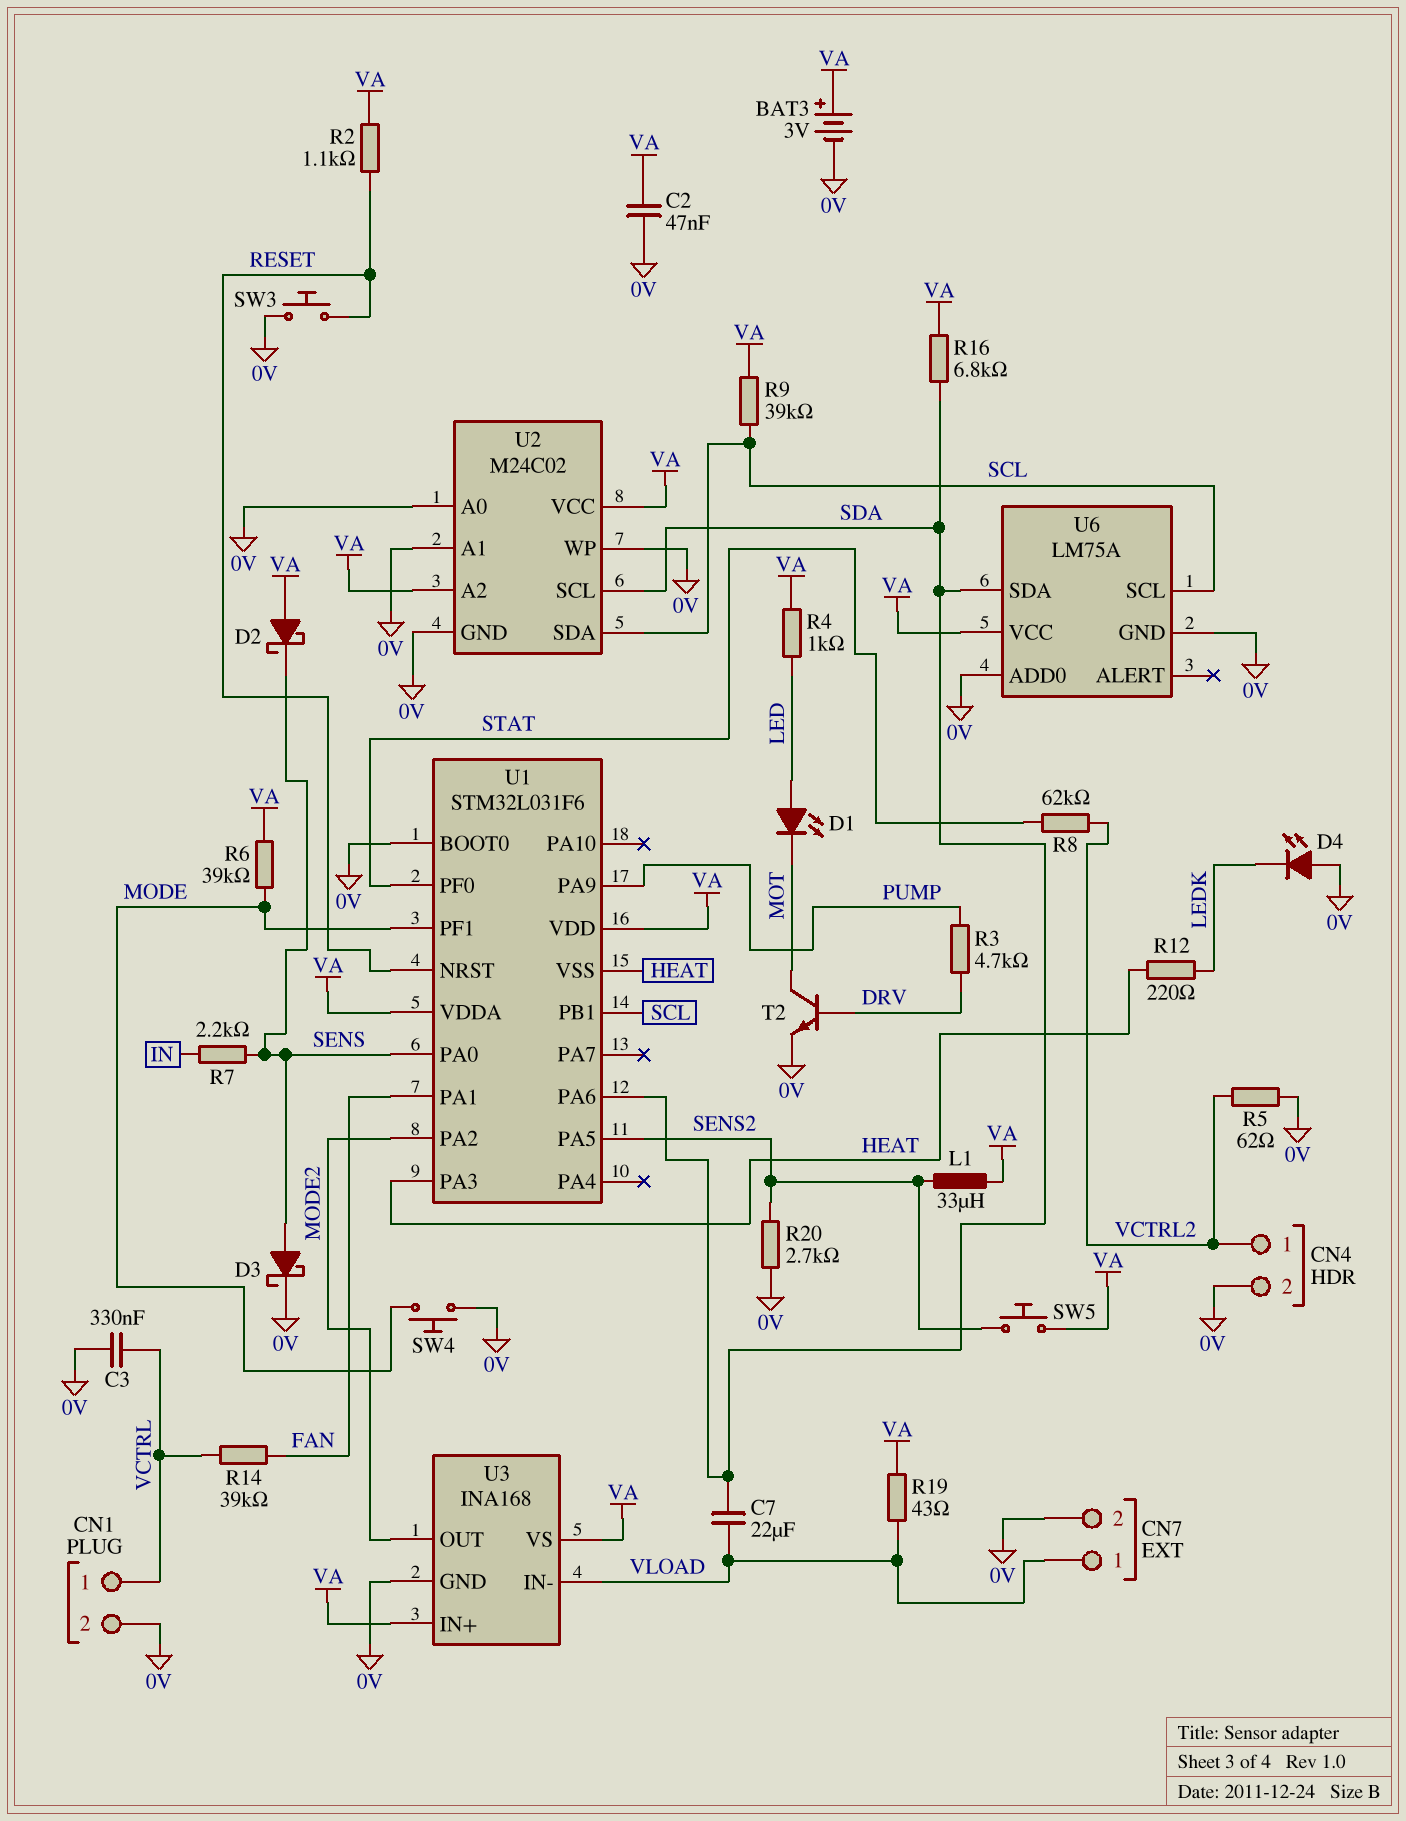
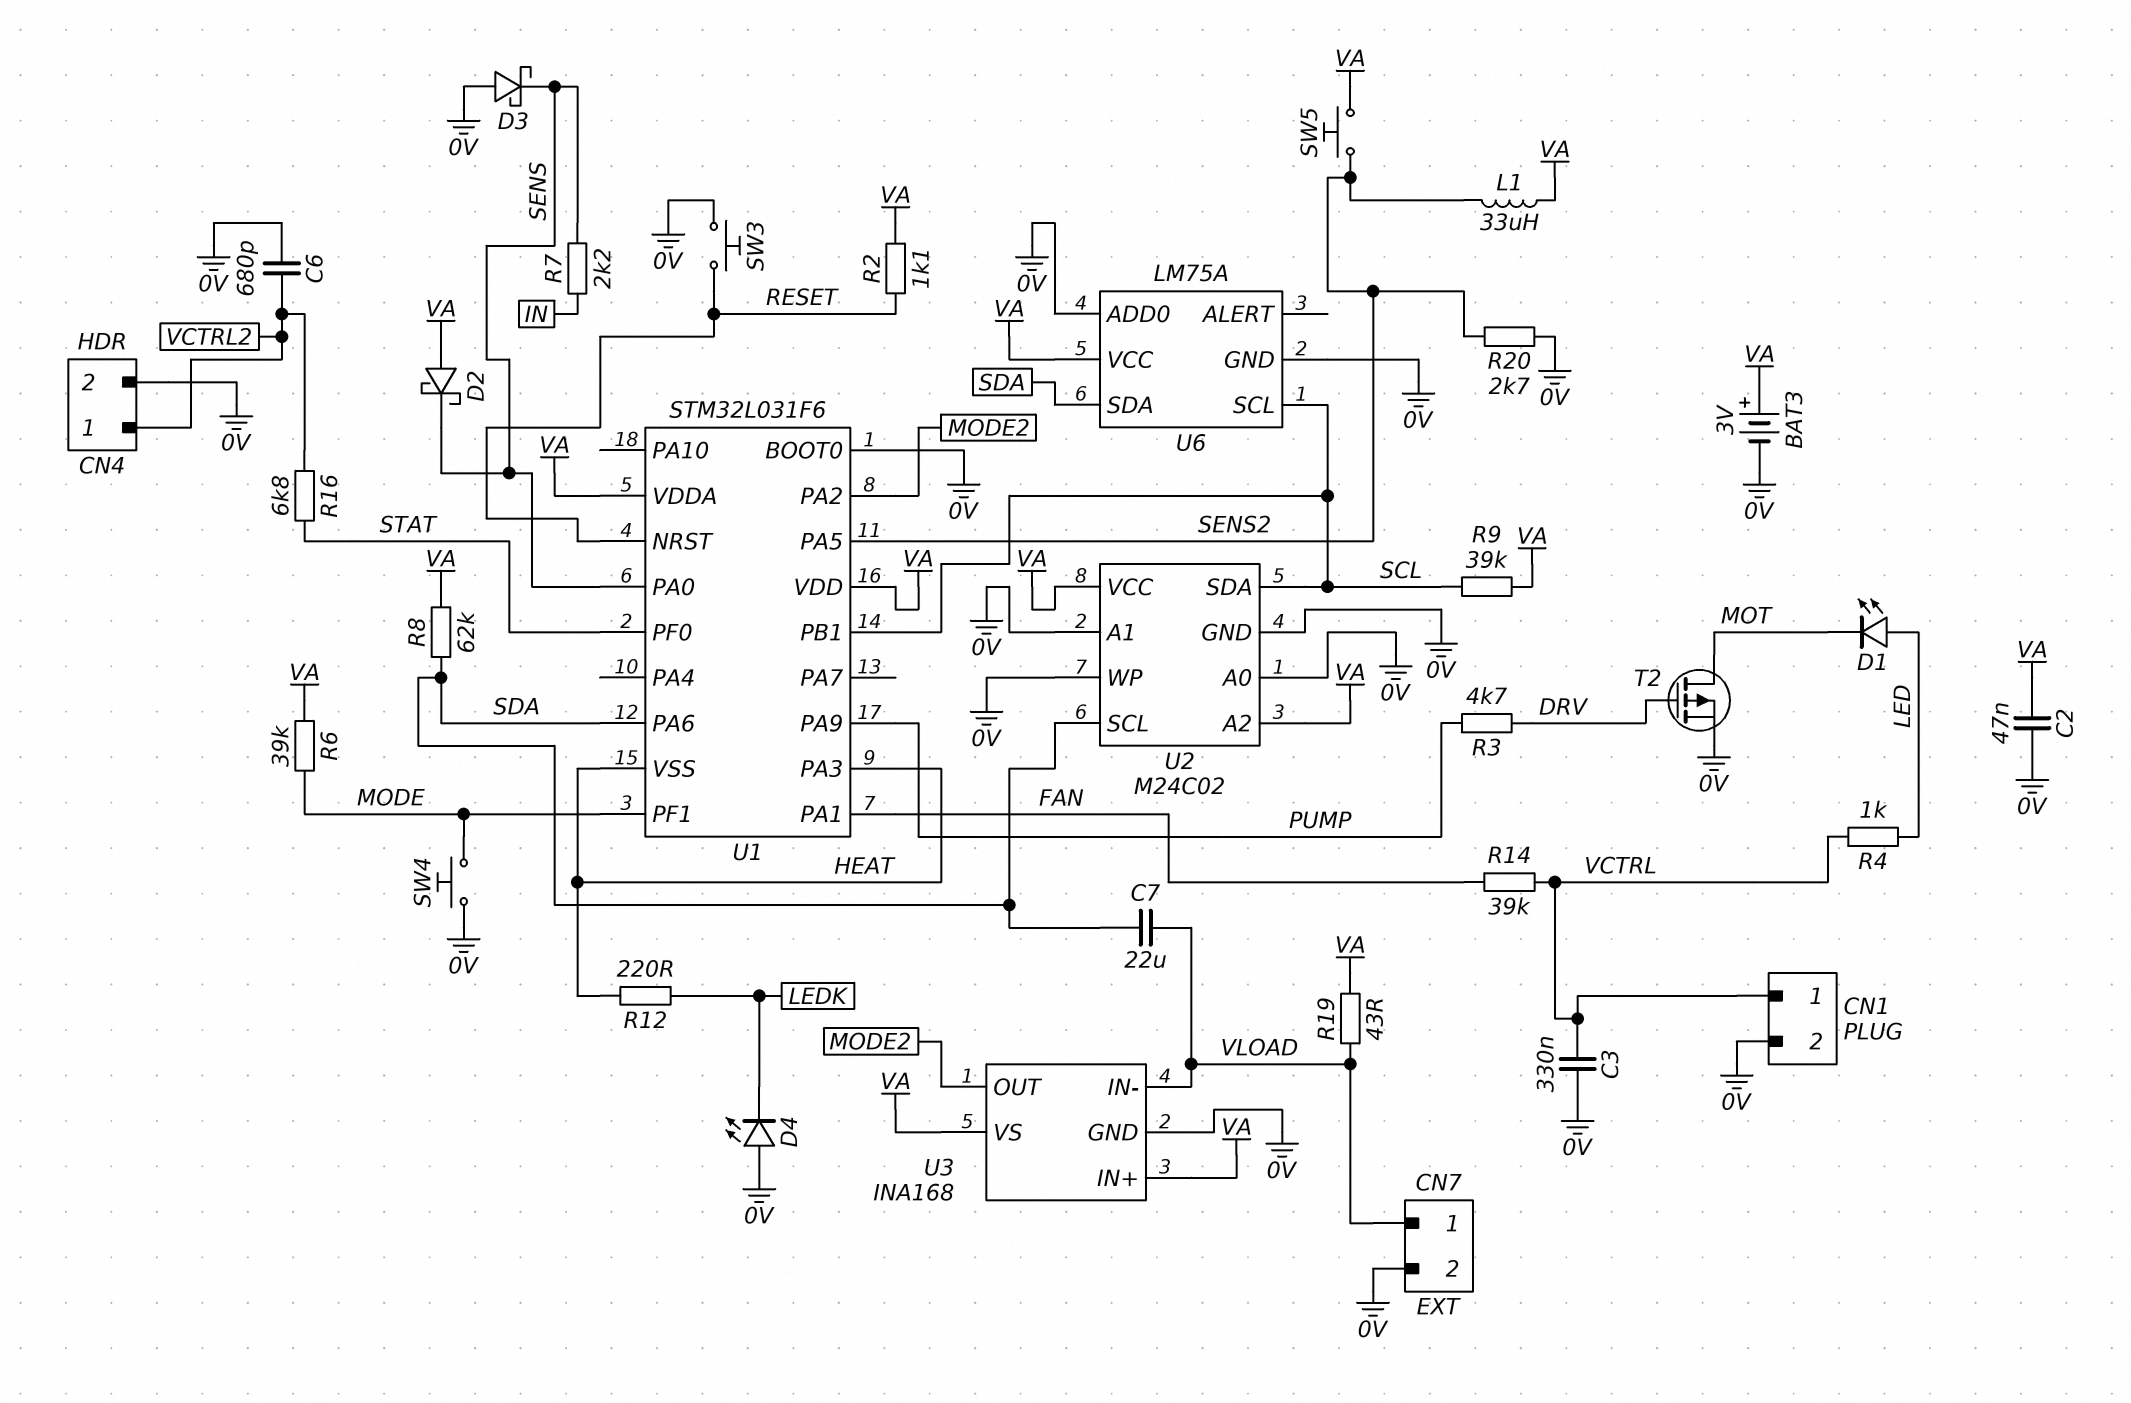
C6: none -> 680pF (0V, VCTRL2)
D3: schottky (A SENS, K 0V) -> schottky (A 0V, K SENS)
R4: 1k (LED, VA) -> 1k (LED, VCTRL)
R5: 62 (0V, VCTRL2) -> none
R8: 62k (STAT, VCTRL2) -> 62k (SDA, VA)
R16: 6.8k (SDA, VA) -> 6.8k (STAT, VCTRL2)
T2: NPN (B DRV, C MOT, E 0V) -> PMOS (G DRV, D MOT, S 0V)

